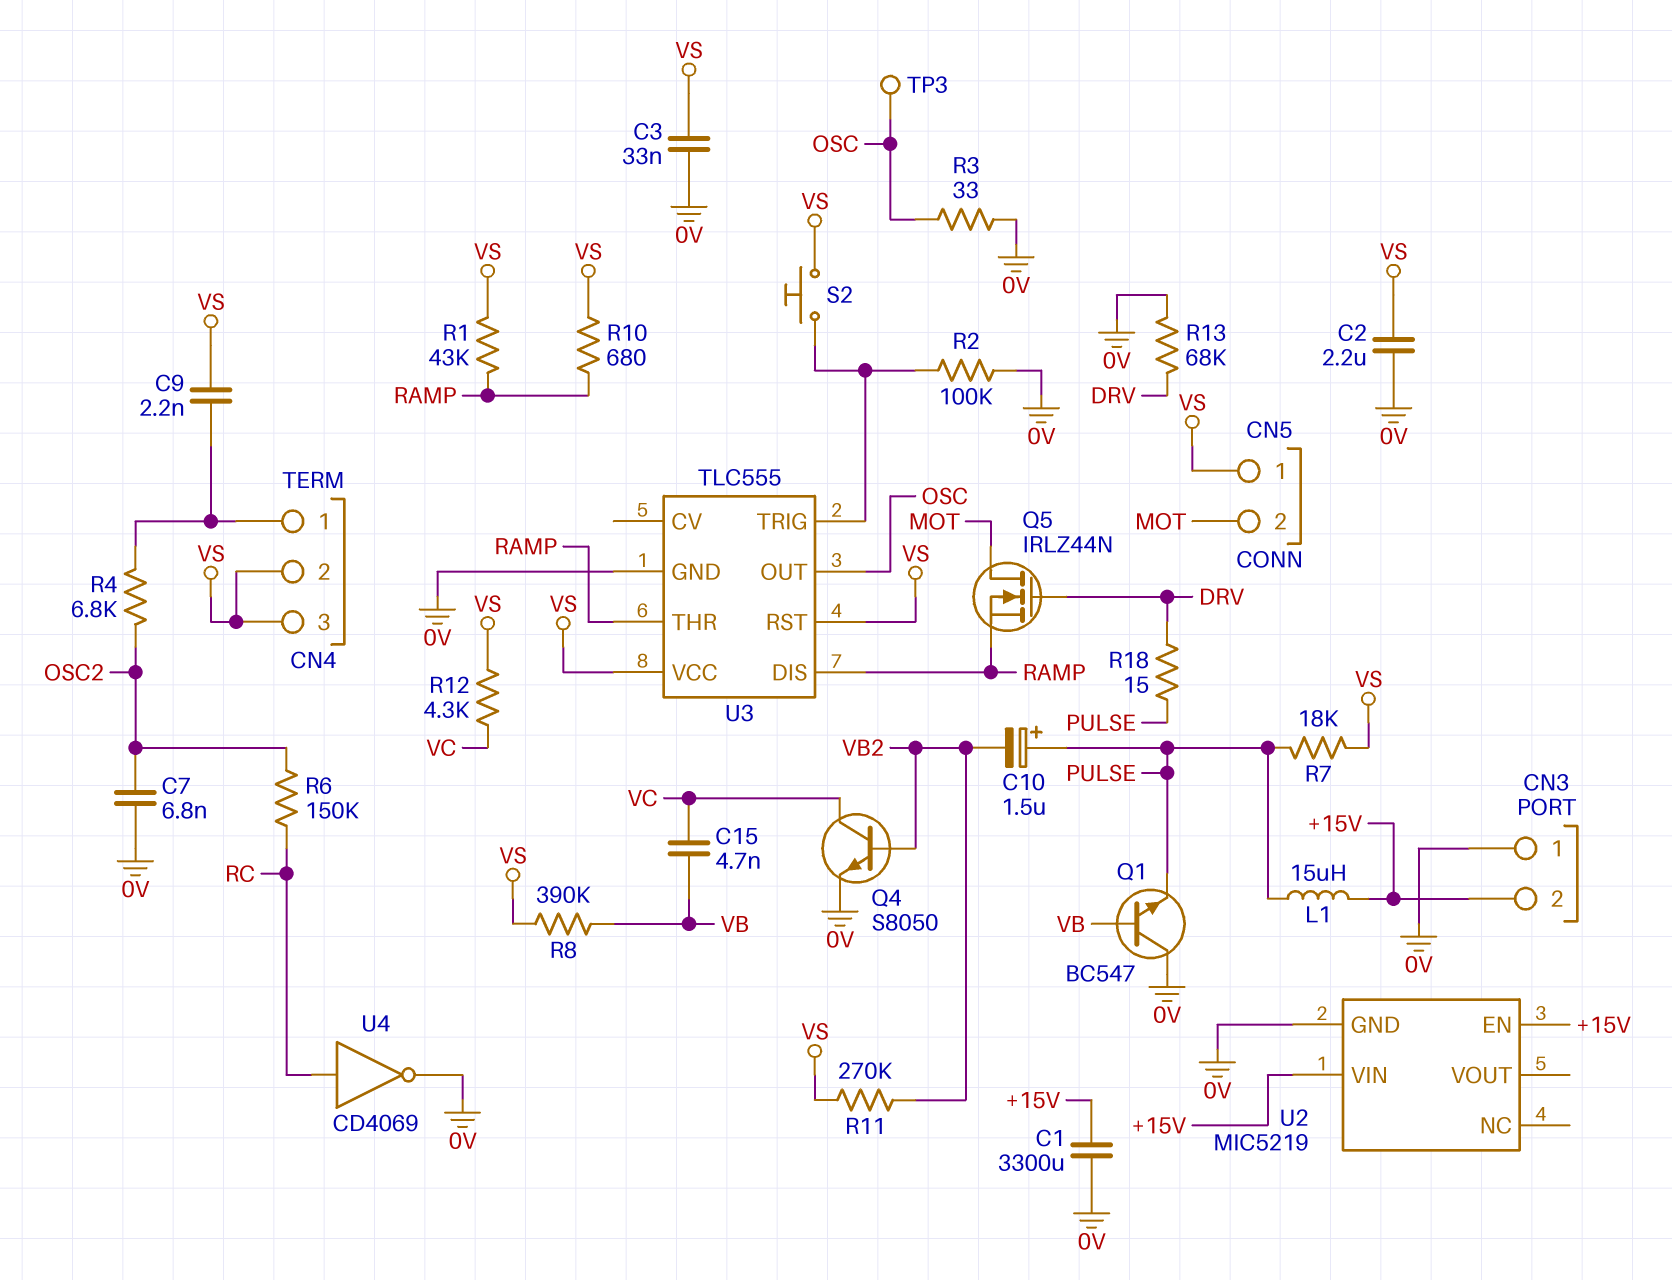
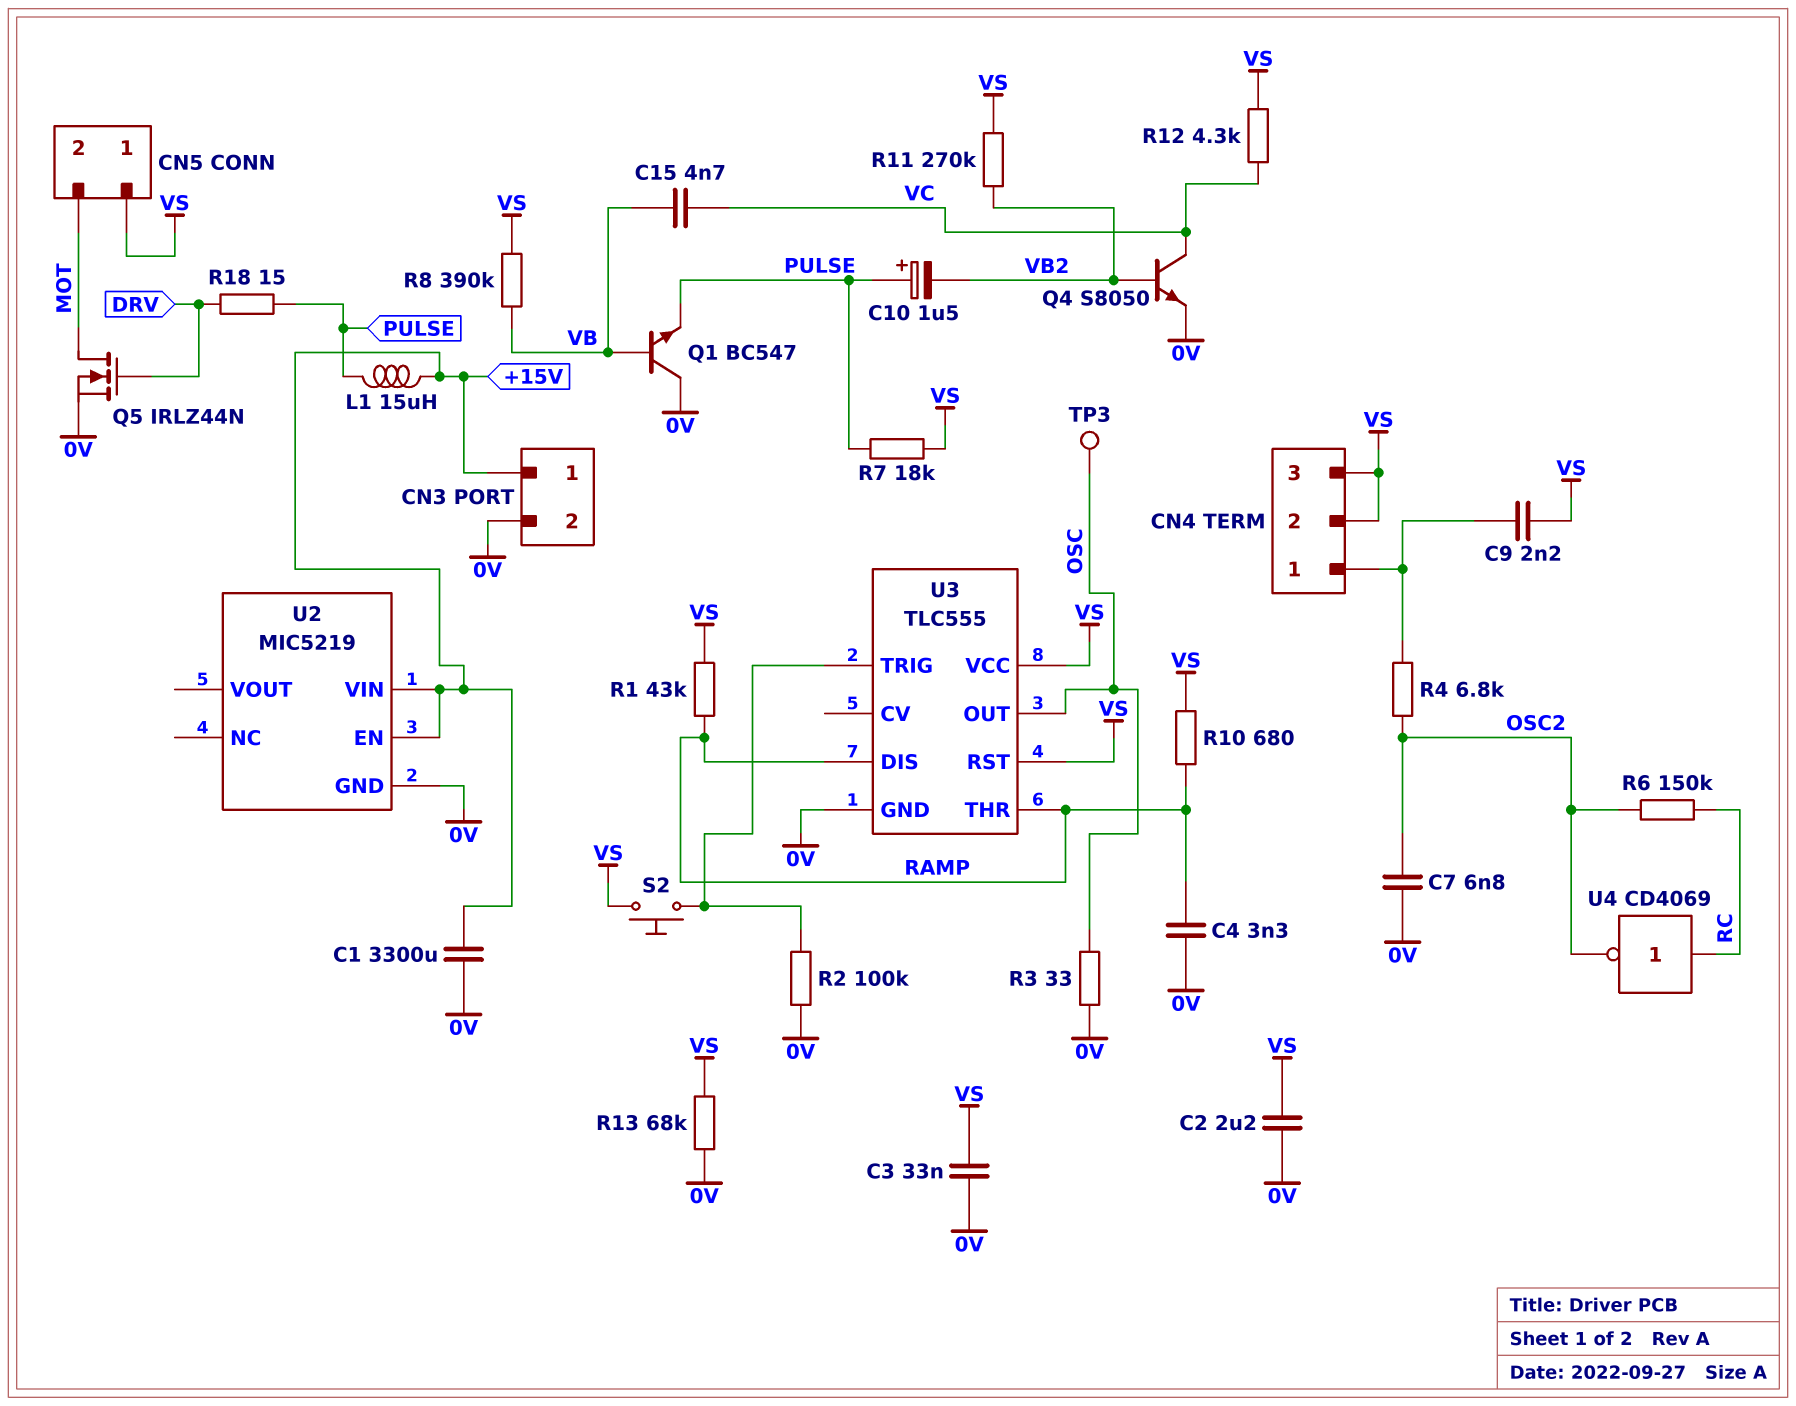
C4: none -> 3.3nF (0V, RAMP)
CN3 pin 1: 0V -> +15V
CN3 pin 2: +15V -> 0V
Q5: NMOS IRLZ44N (G DRV, D MOT, S RAMP) -> NMOS IRLZ44N (G DRV, D MOT, S 0V)
R13: 68k (0V, DRV) -> 68k (0V, VS)
U4: NOT CD4069 (in RC, out 0V) -> NOT CD4069 (in RC, out OSC2)

